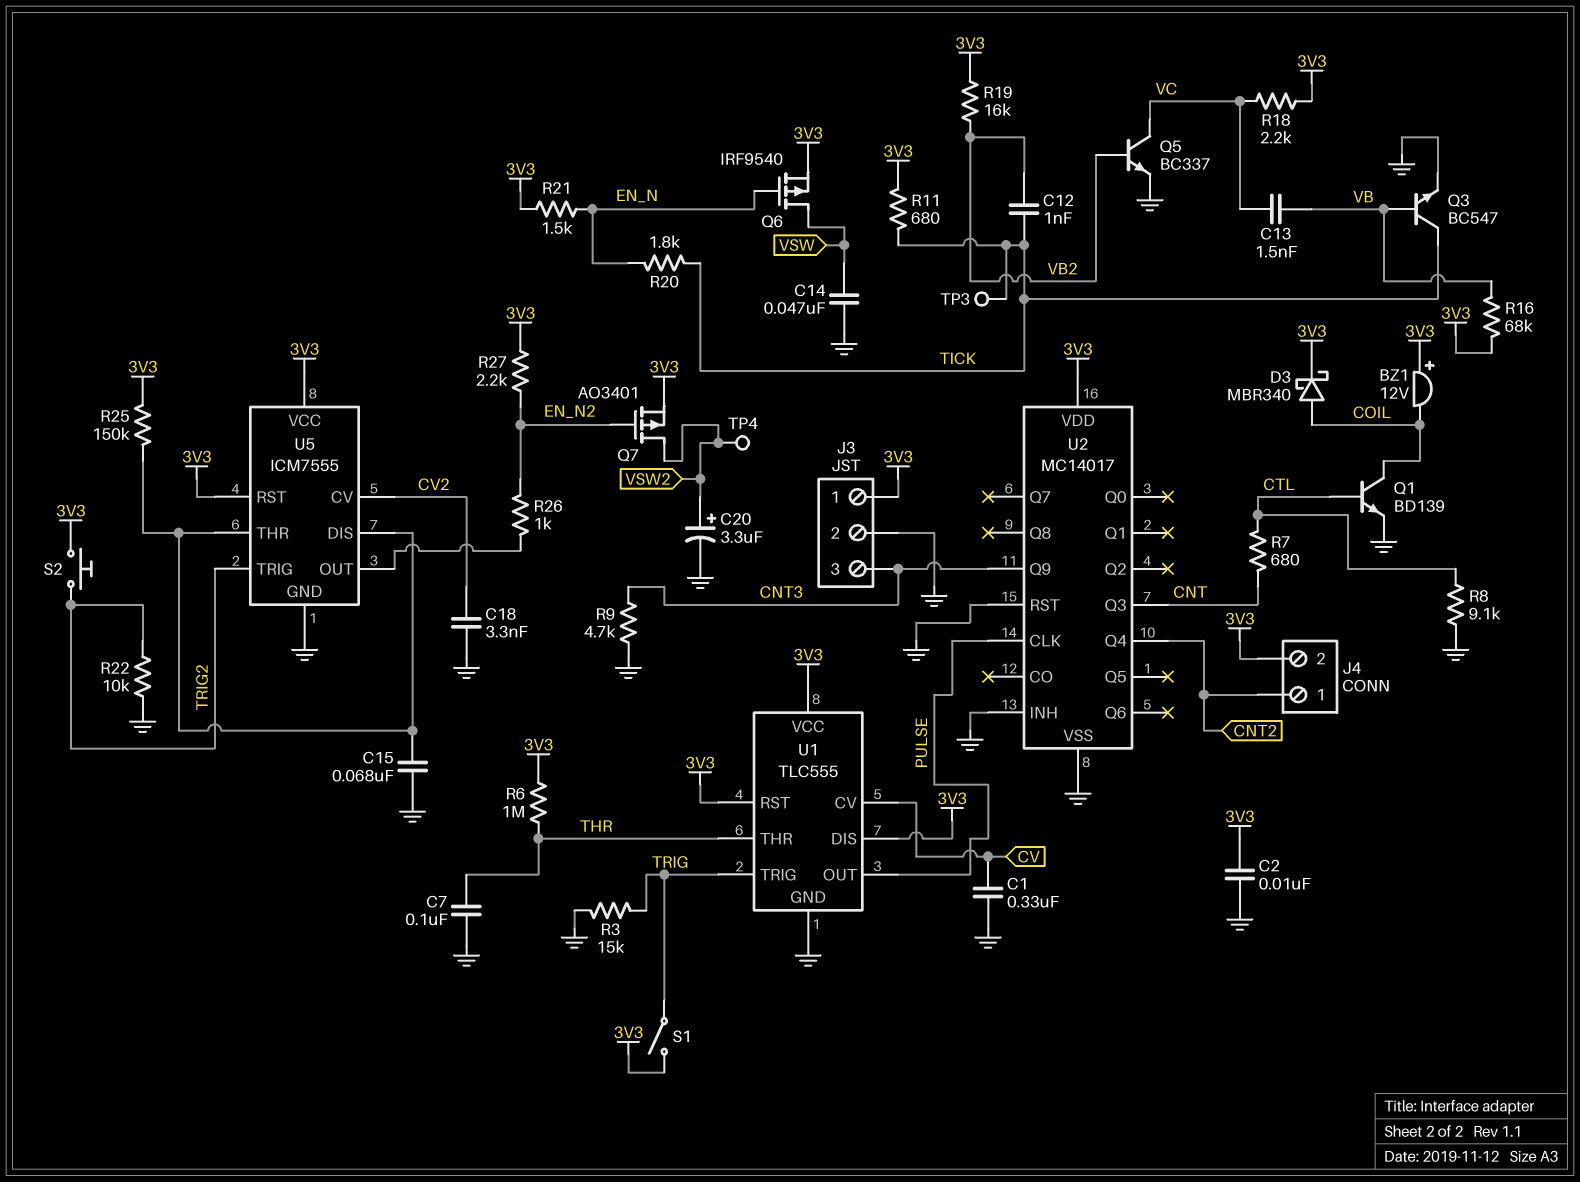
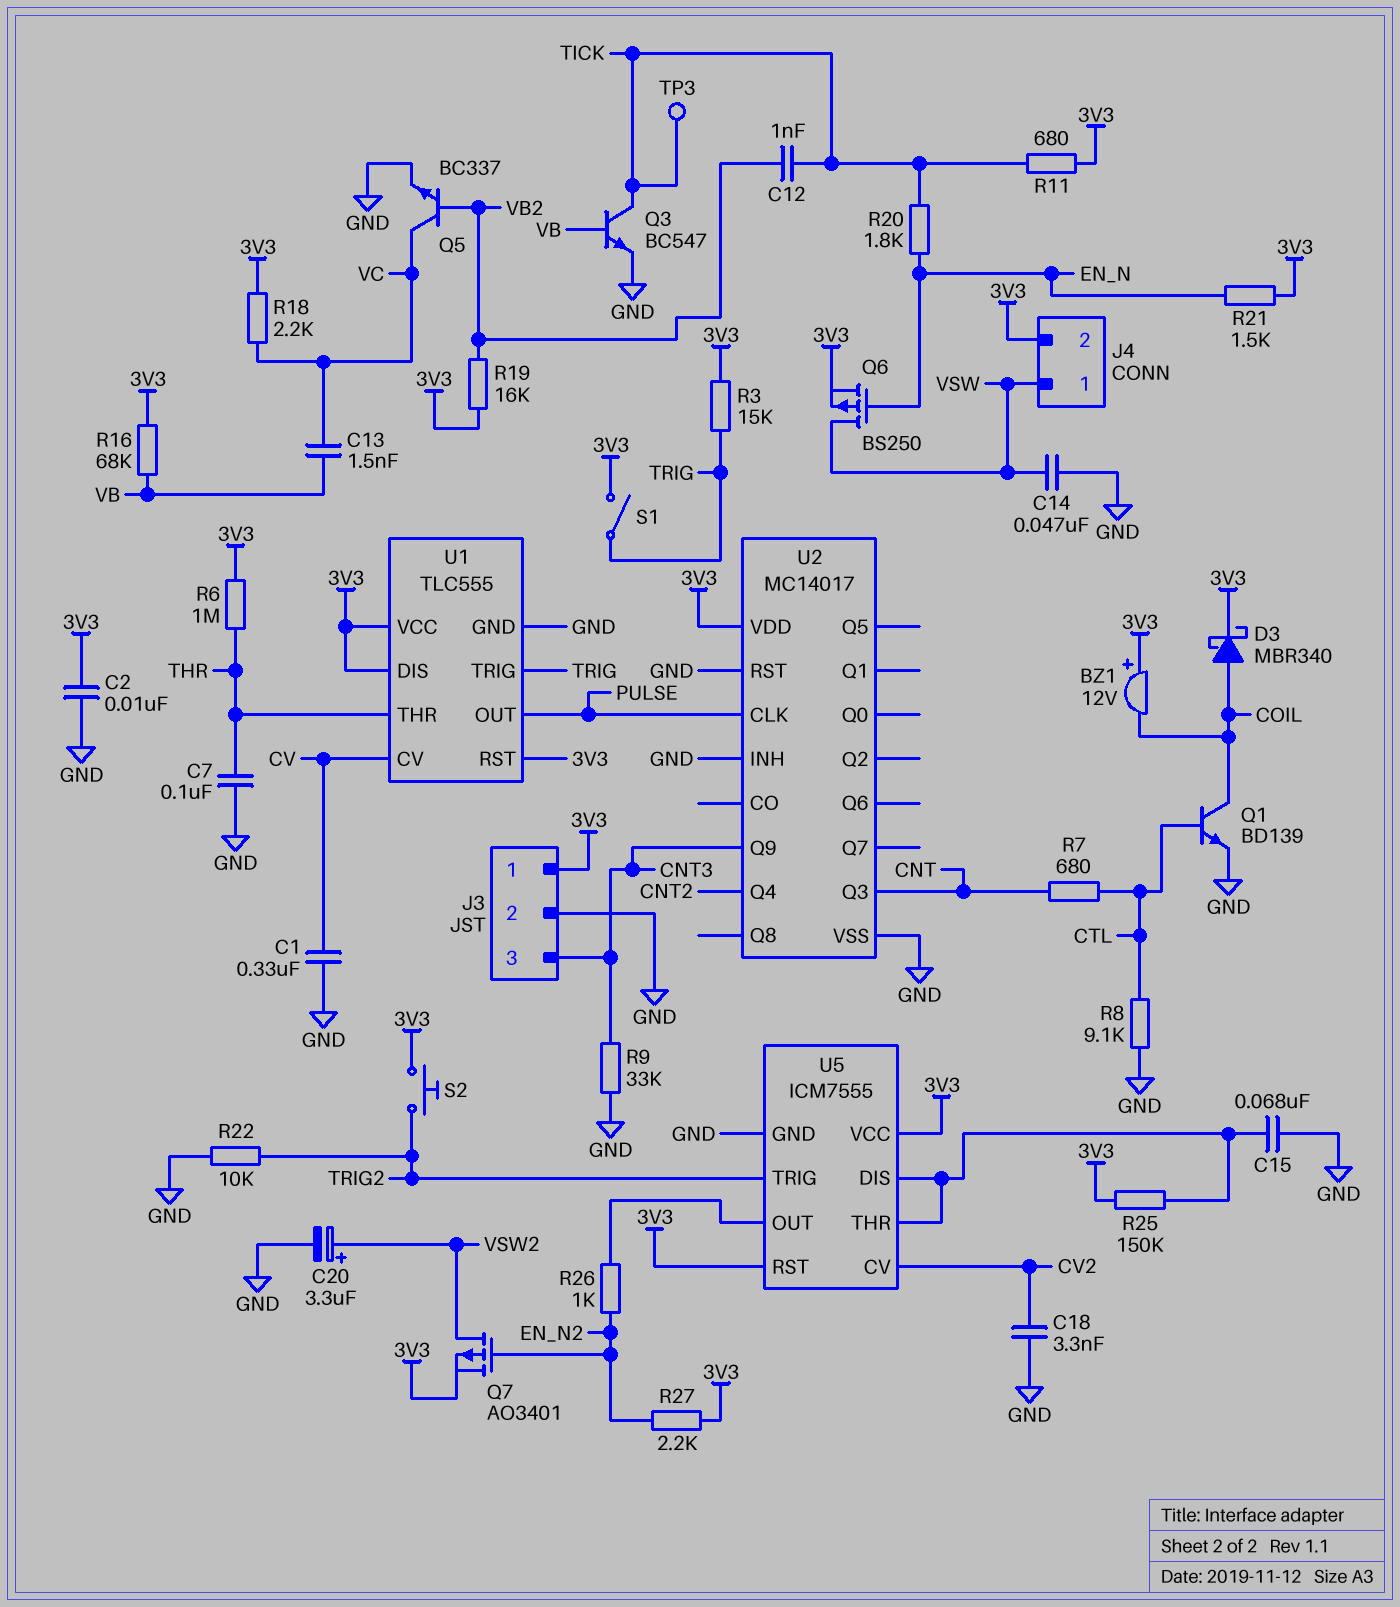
J4 pin 1: CNT2 -> VSW
Q6: PMOS IRF9540 (G EN_N, D VSW, S 3V3) -> PMOS BS250 (G EN_N, D VSW, S 3V3)
R3: 15k (GND, TRIG) -> 15k (3V3, TRIG)
R9: 4.7k (CNT3, GND) -> 33k (CNT3, GND)
TP4: test point (VSW2) -> none

